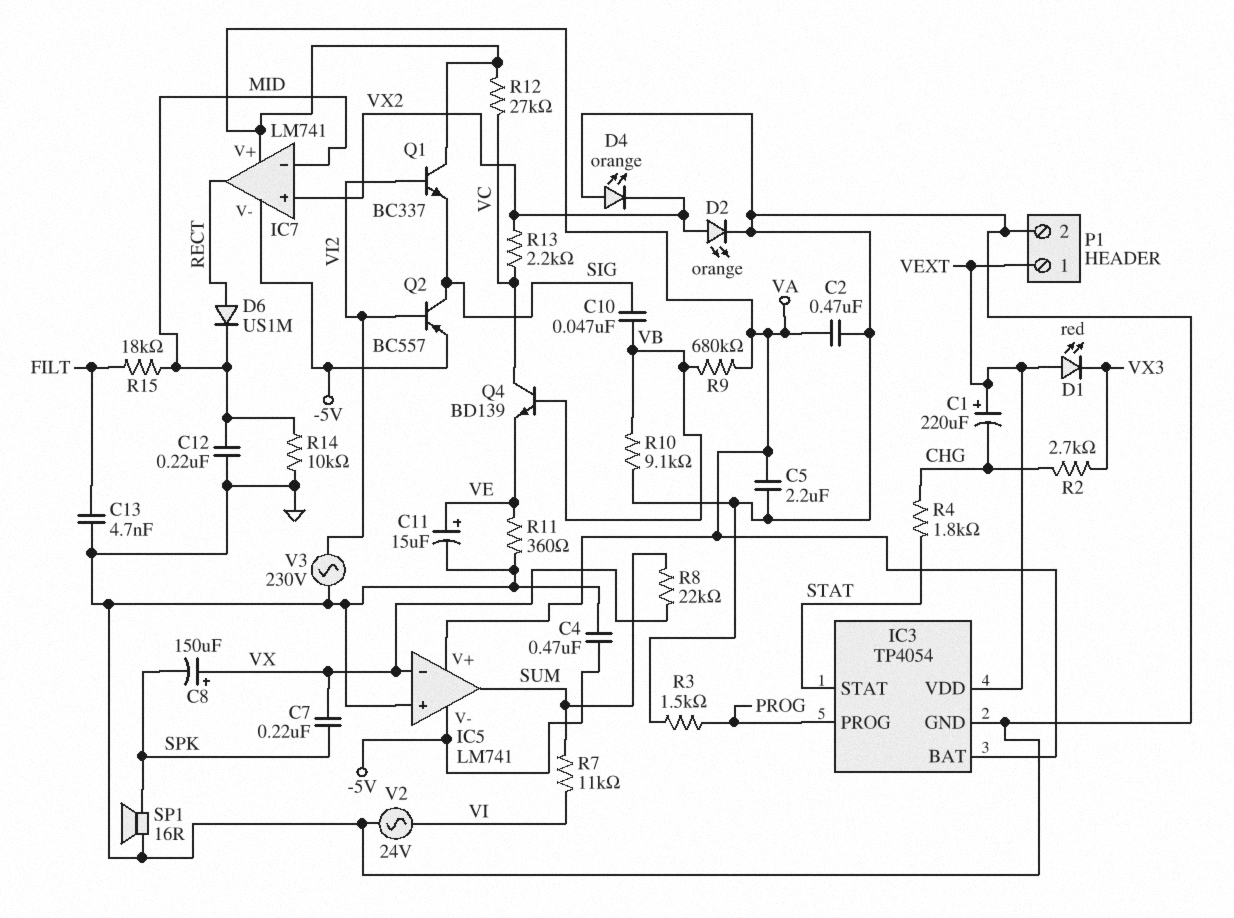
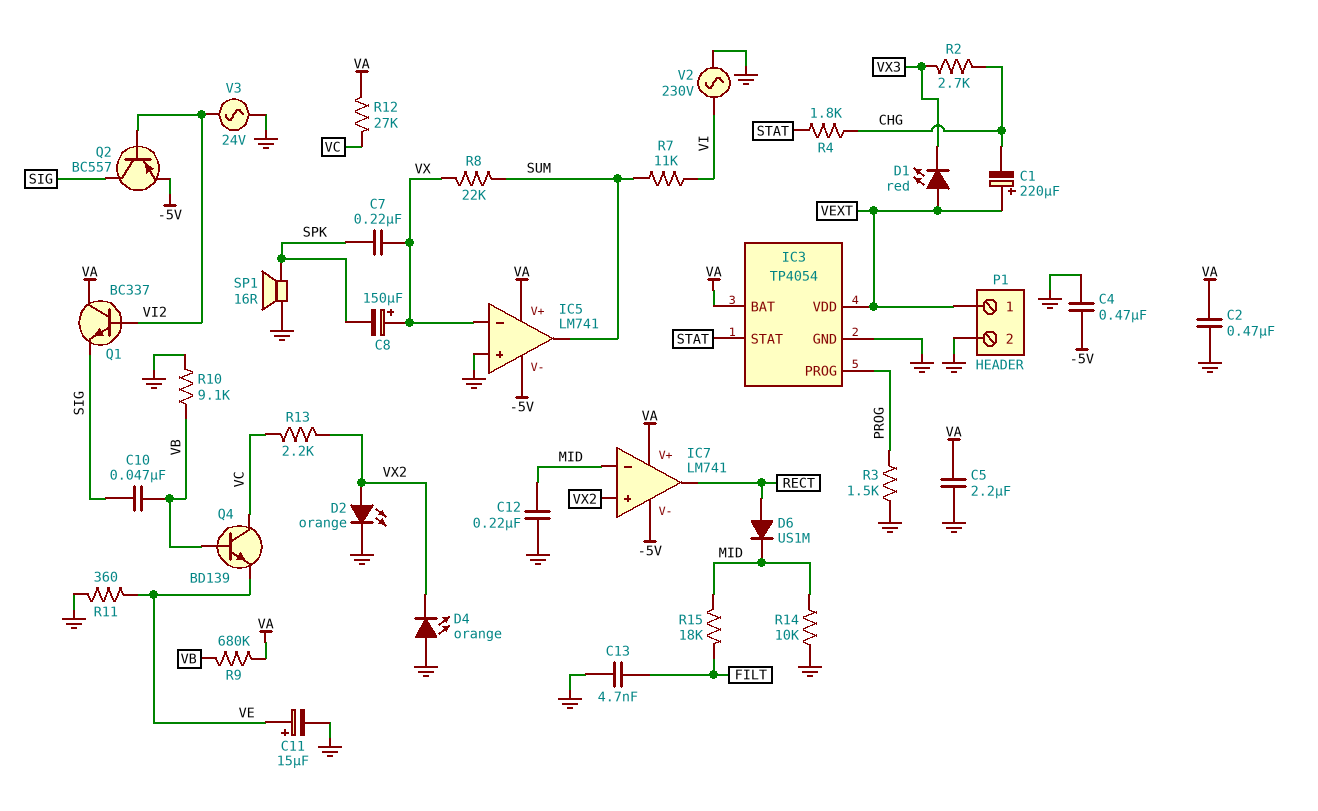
V2: AC 24V (GND, VI) -> AC 230V (GND, VI)
V3: AC 230V (GND, VI2) -> AC 24V (GND, VI2)

